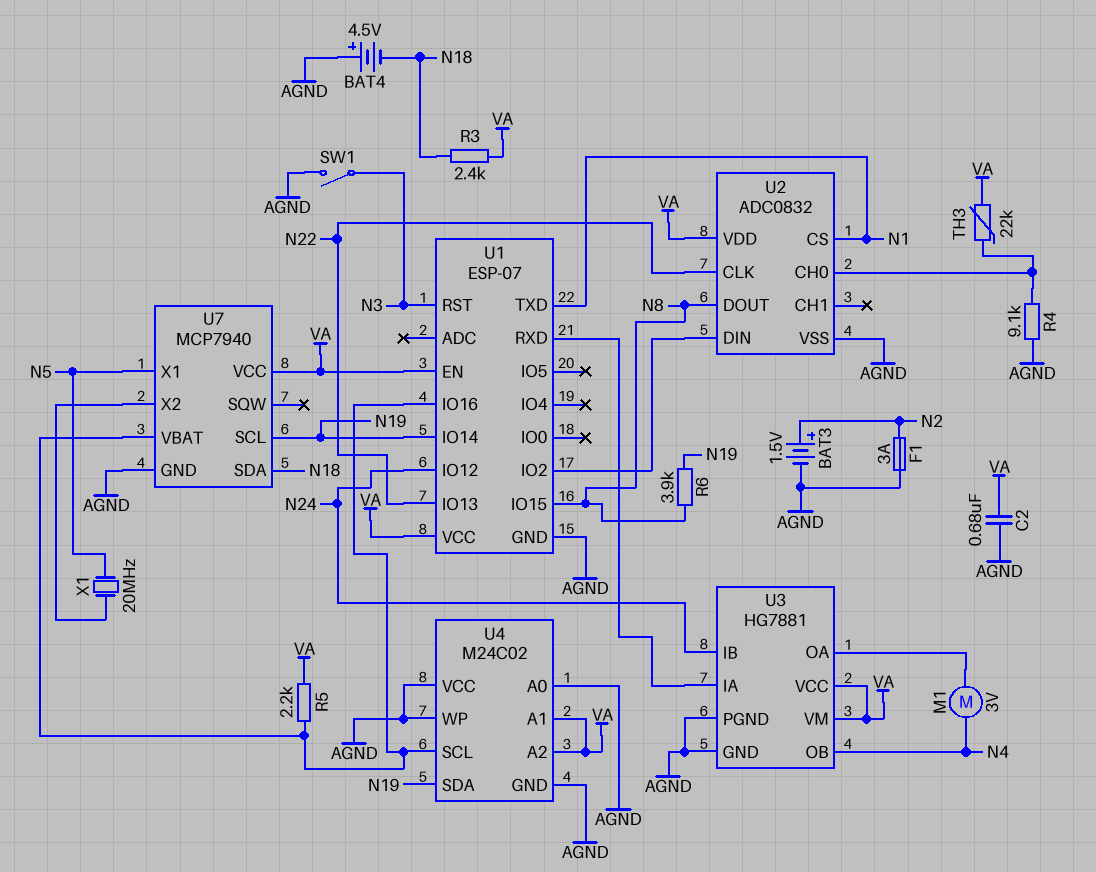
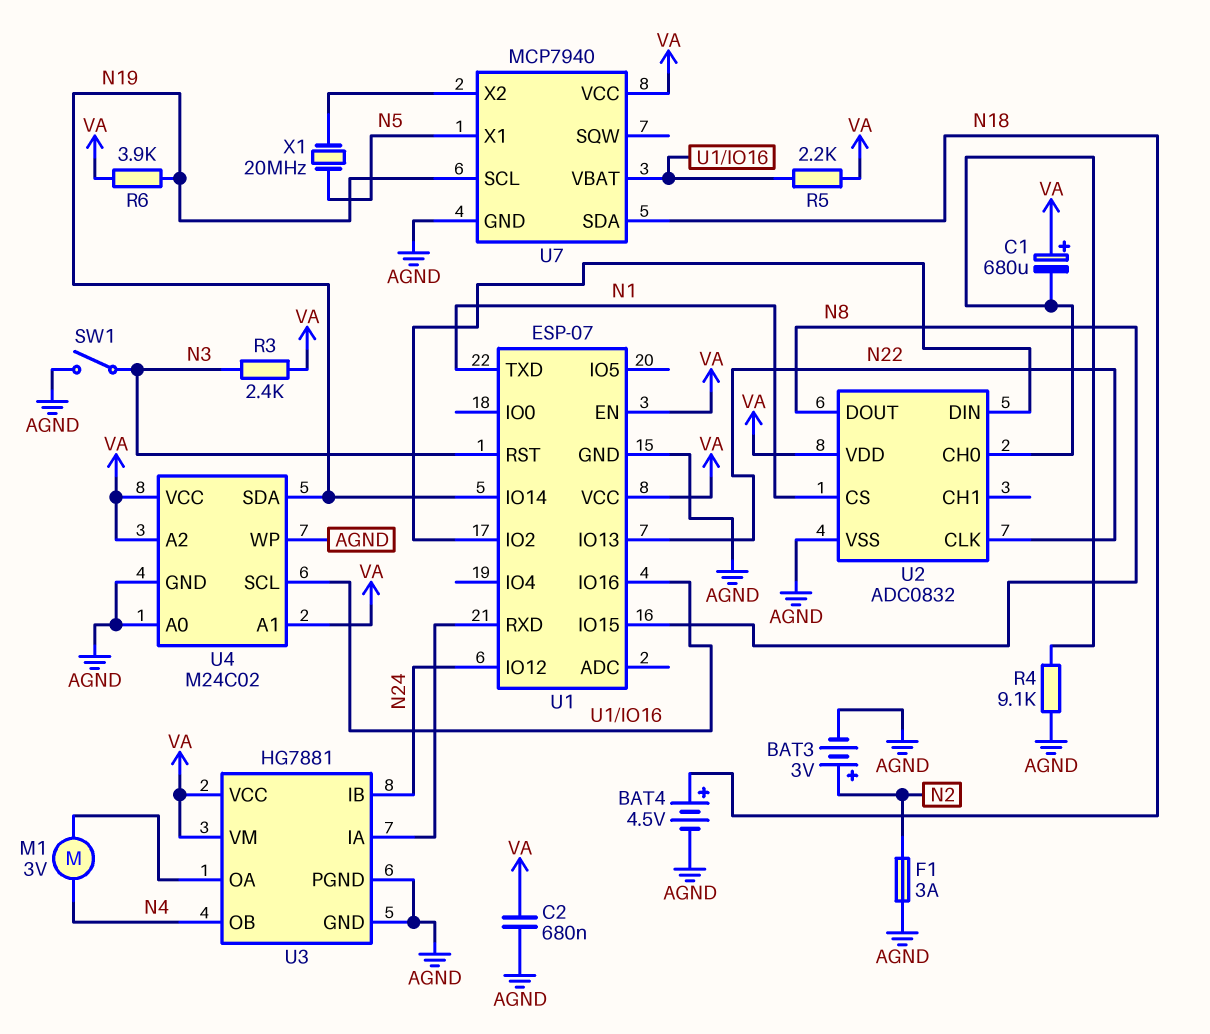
BAT3: 1.5V (plus N2, minus AGND) -> 3V (plus N2, minus AGND)
BAT4: 4.5V (plus AGND, minus N18) -> 4.5V (plus N18, minus AGND)
C1: none -> 680uF (plus VA, minus U2/CH0)
R3: 2.4k (N18, VA) -> 2.4k (N3, VA)
R6: 3.9k (N8, N19) -> 3.9k (N19, VA)
TH3: 22k (U2/CH0, VA) -> none
U4 pin VCC: AGND -> VA

